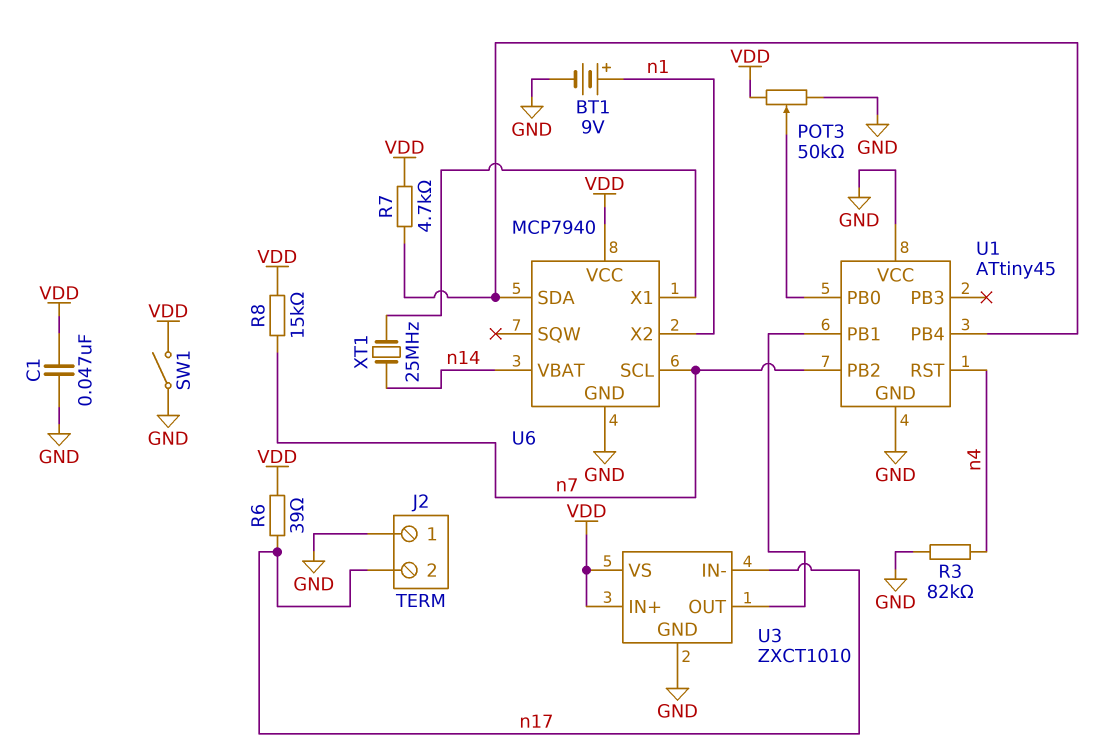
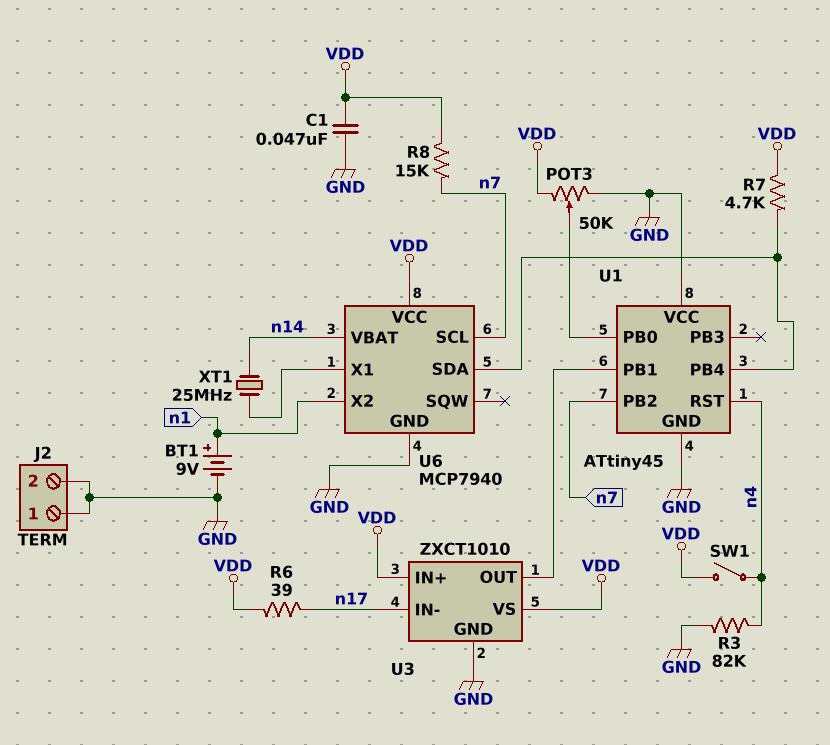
J2 pin 2: n17 -> GND
SW1: switch (GND, VDD) -> switch (VDD, n4)

